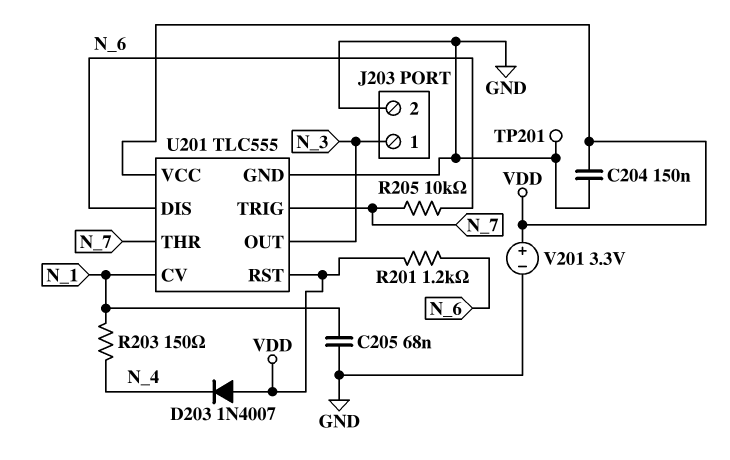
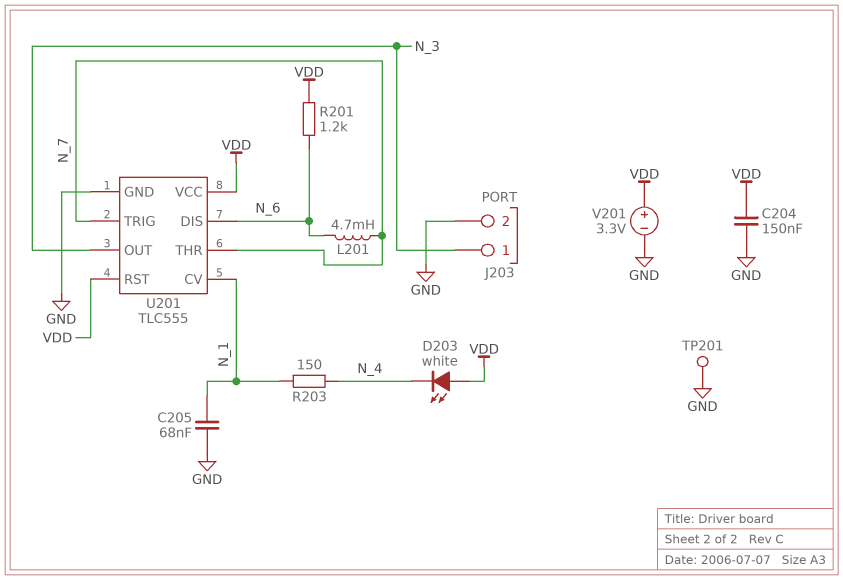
D203: diode 1N4007 (A VDD, K N_4) -> LED white (A VDD, K N_4)
L201: none -> 4.7mH (N_6, N_7)
R205: 10k (N_6, N_7) -> none

